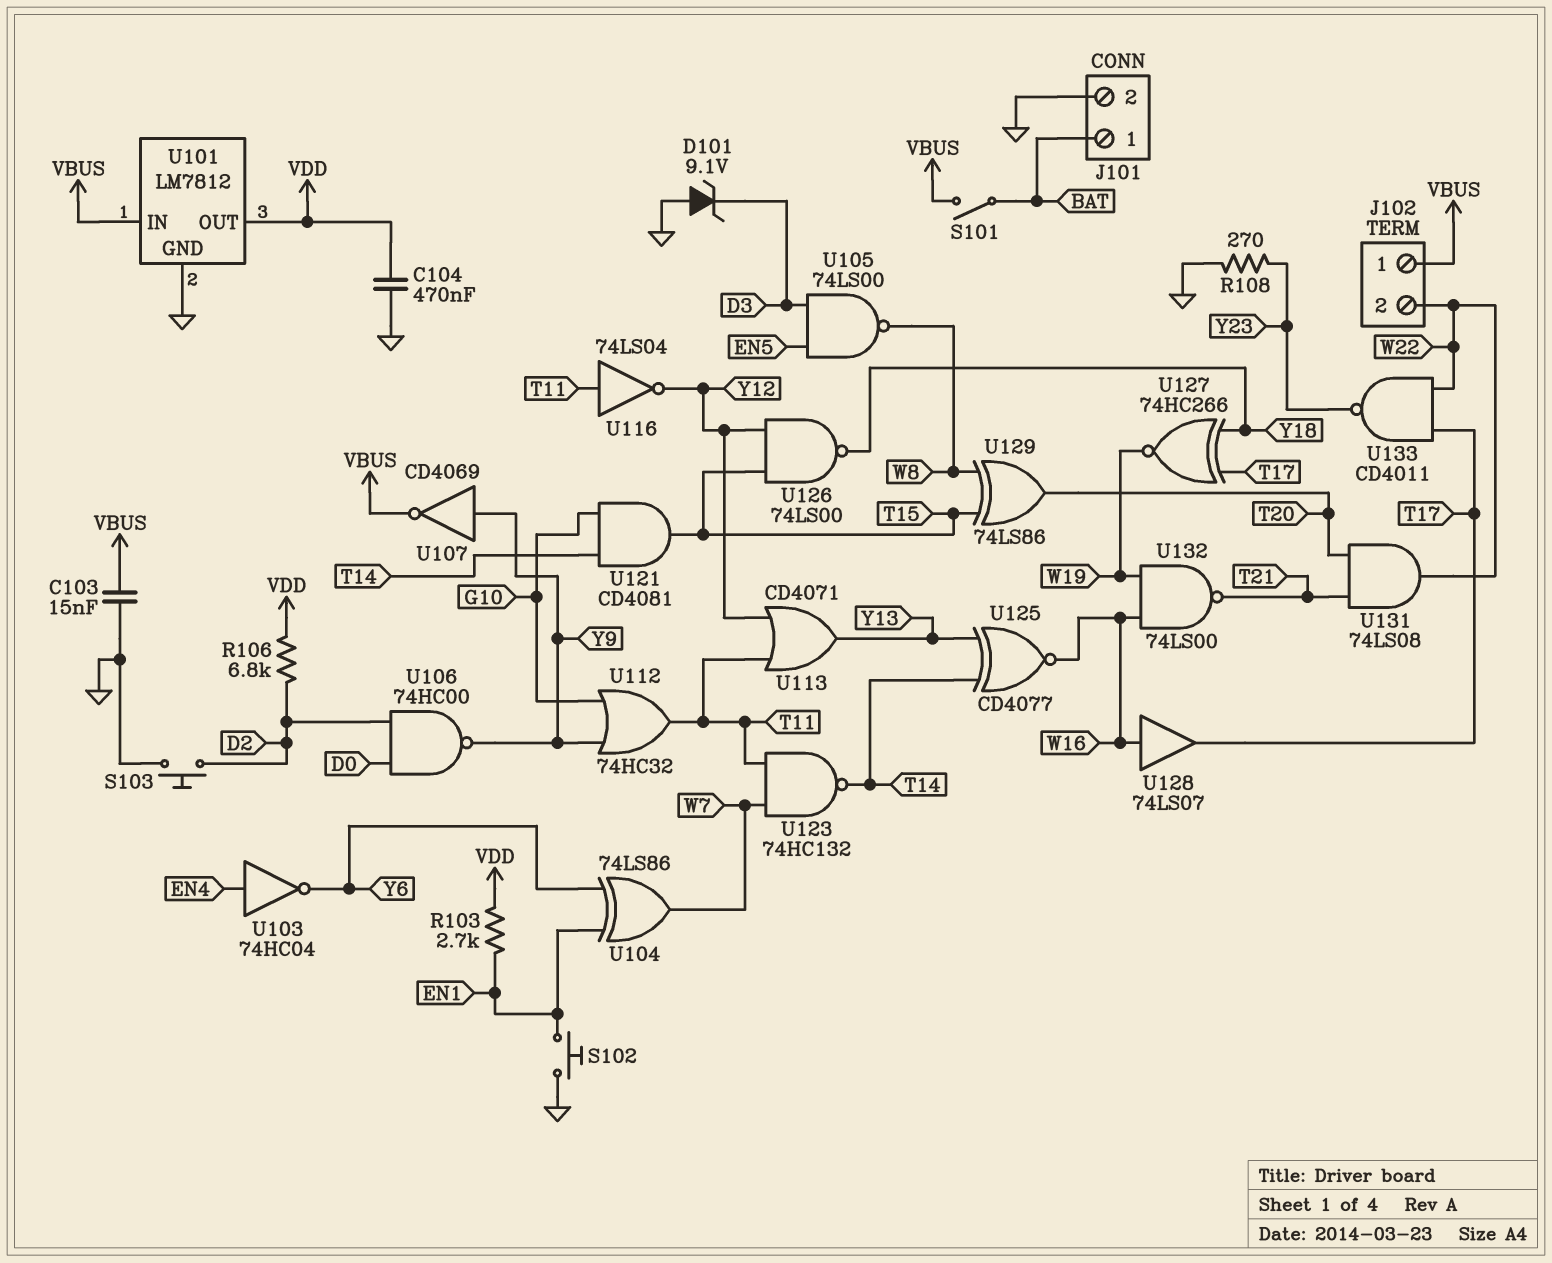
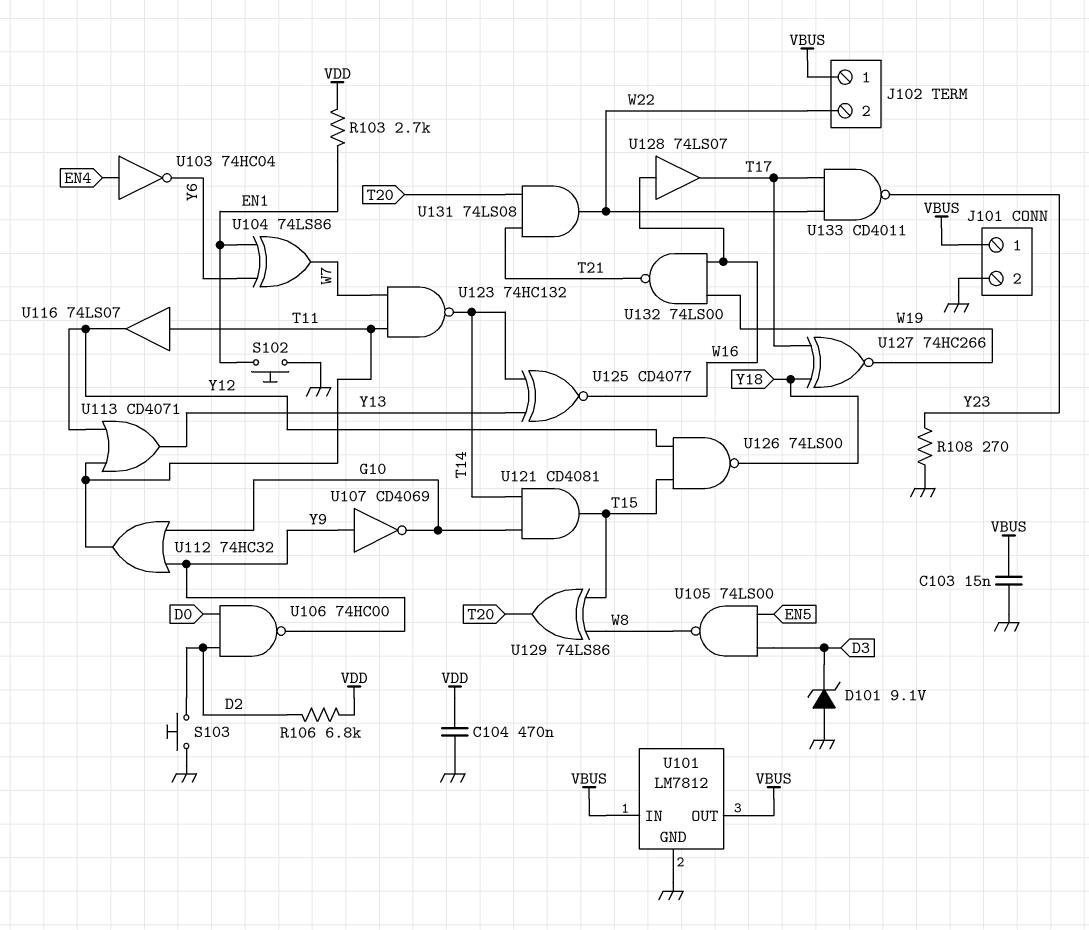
J101 pin 1: BAT -> VBUS
S101: switch (BAT, VBUS) -> none
U101 pin OUT: VDD -> VBUS
U107: NOT CD4069 (in Y9, out VBUS) -> NOT CD4069 (in Y9, out G10)
U116: NOT 74LS04 (in T11, out Y12) -> buffer 74LS07 (in T11, out Y12)

